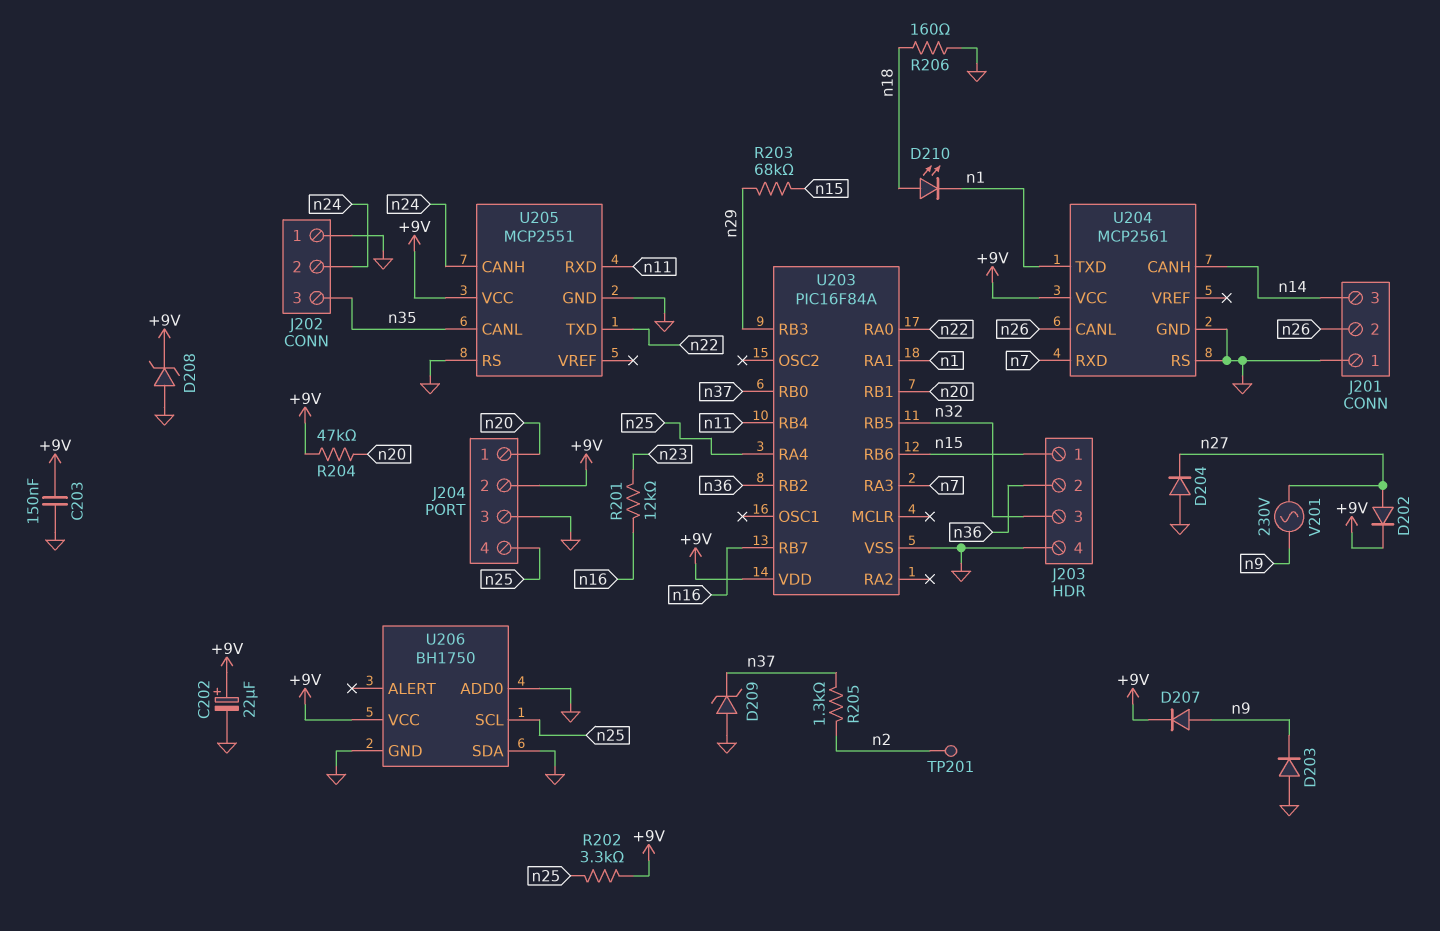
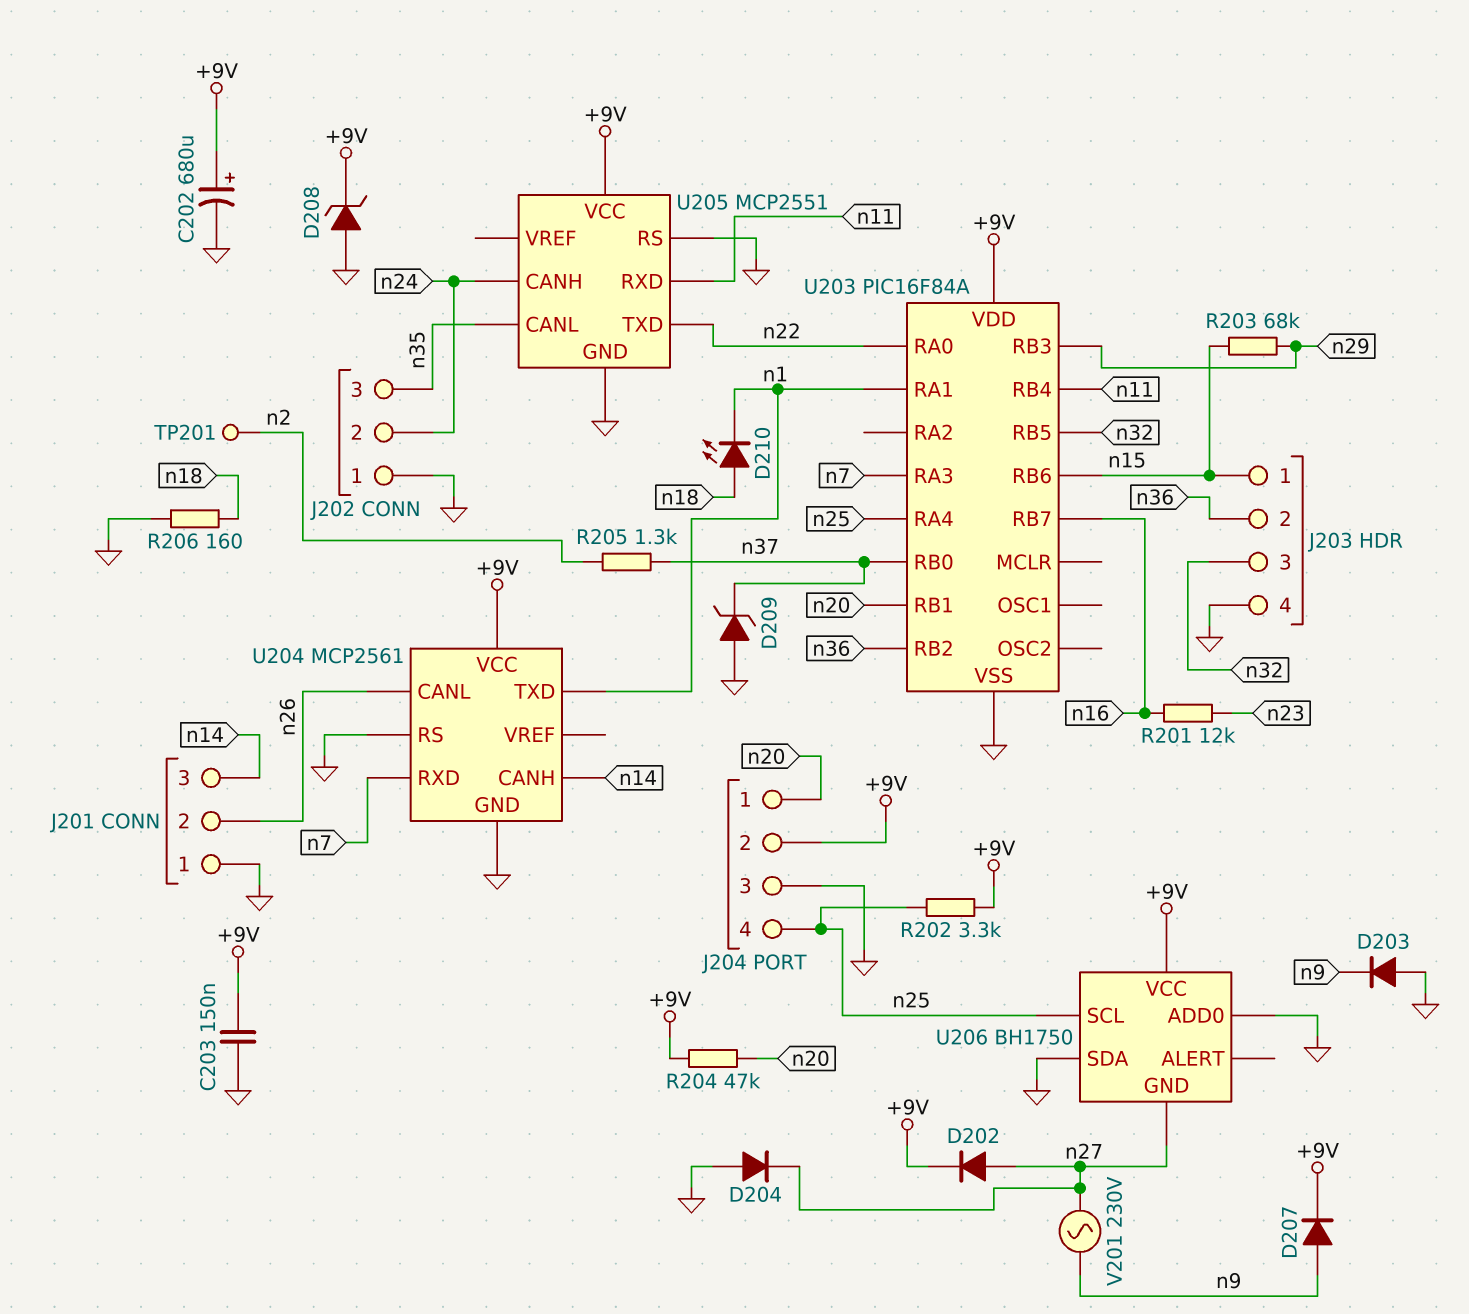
C202: 22uF (plus +9V, minus GND) -> 680uF (plus +9V, minus GND)
U206 pin GND: GND -> n27

